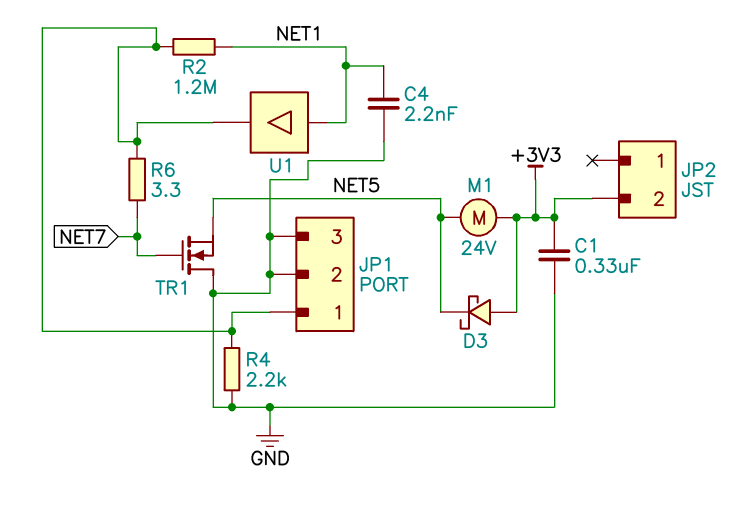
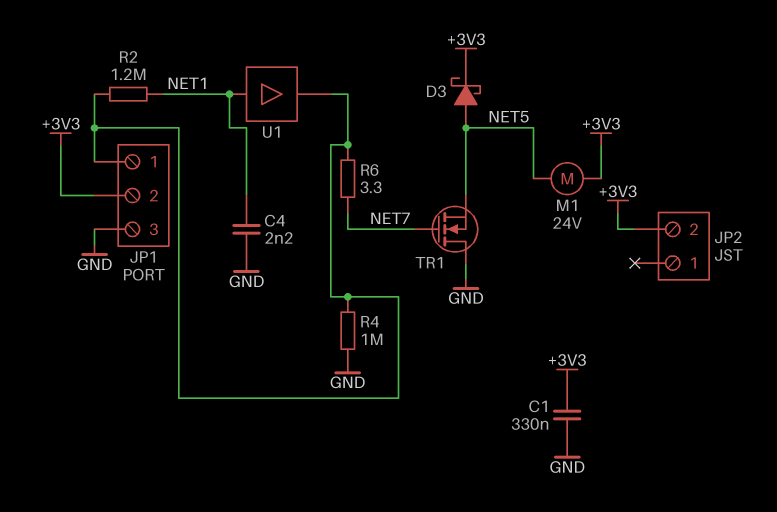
D3: schottky (A +3V3, K NET5) -> schottky (A NET5, K +3V3)
JP1 pin 2: GND -> +3V3
R4: 2.2k (GND, JP1/1) -> 1M (GND, JP1/1)

